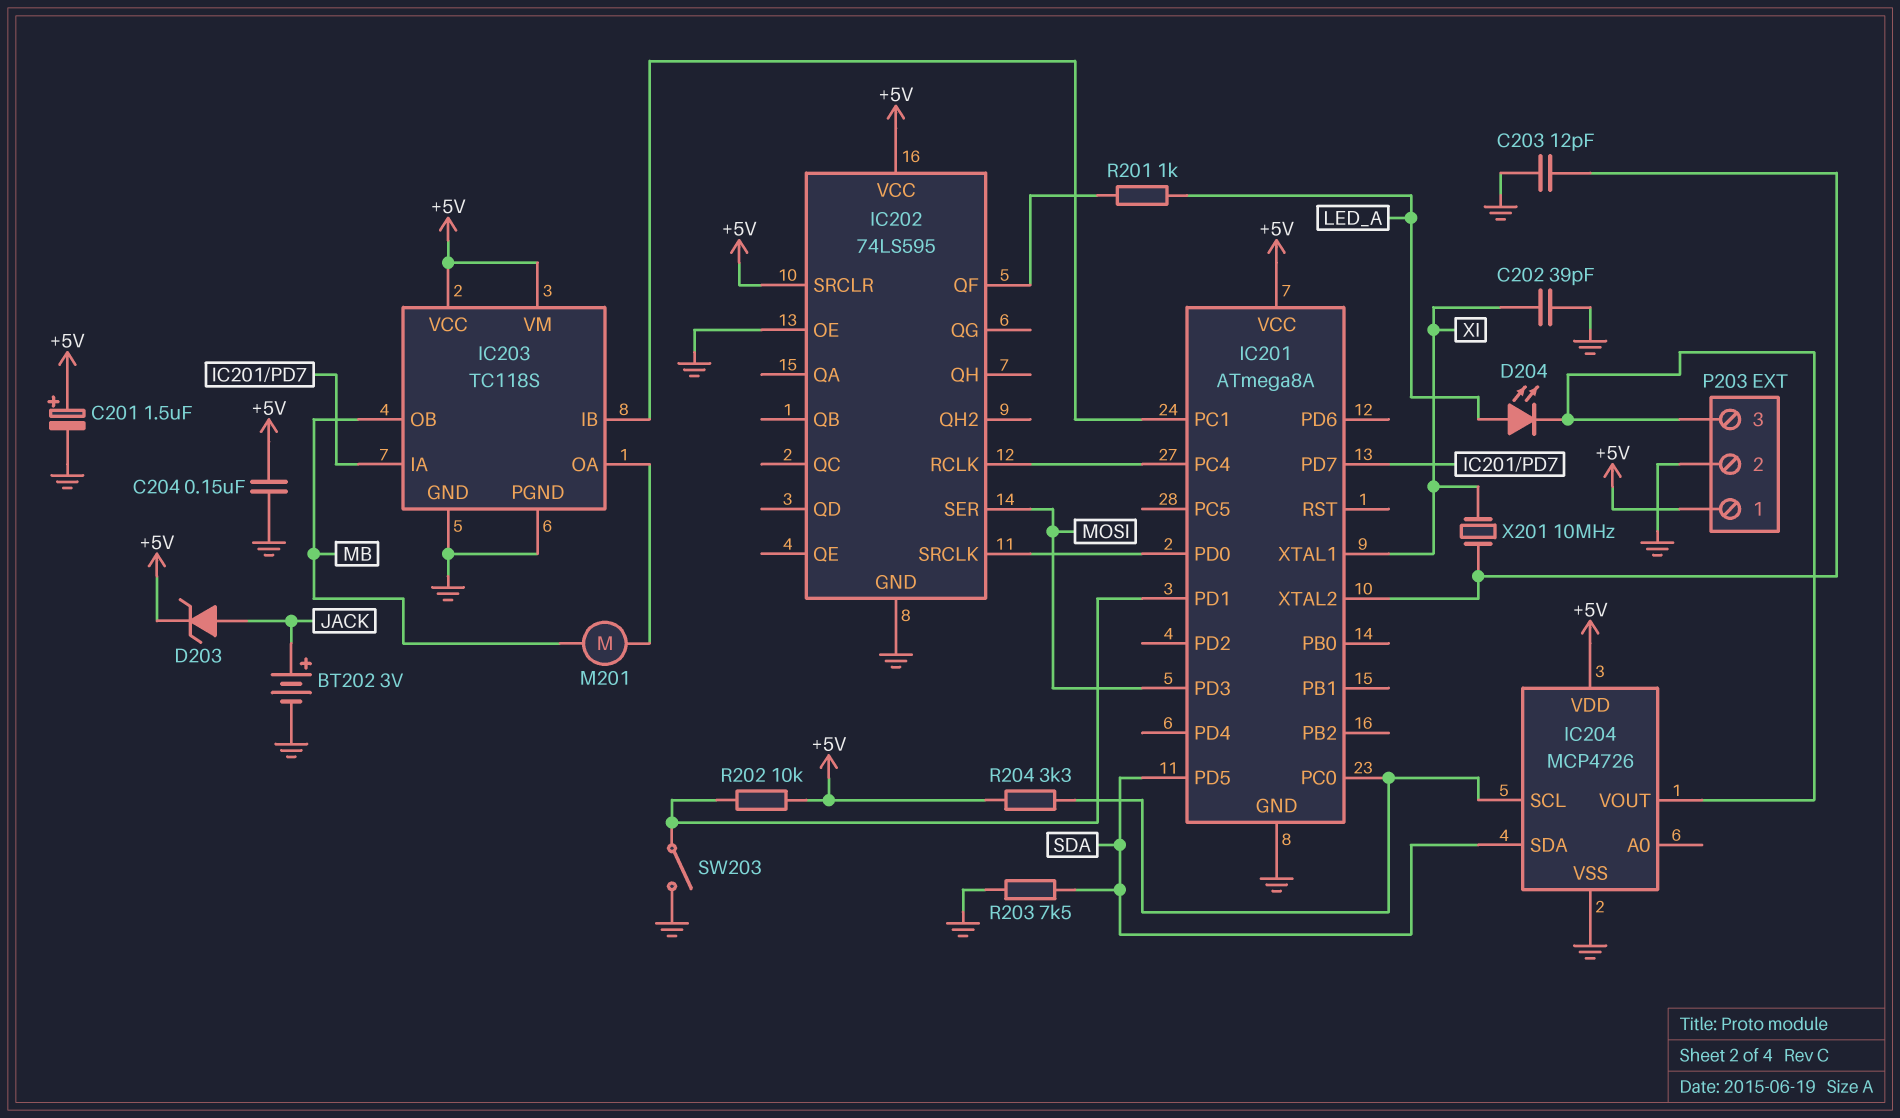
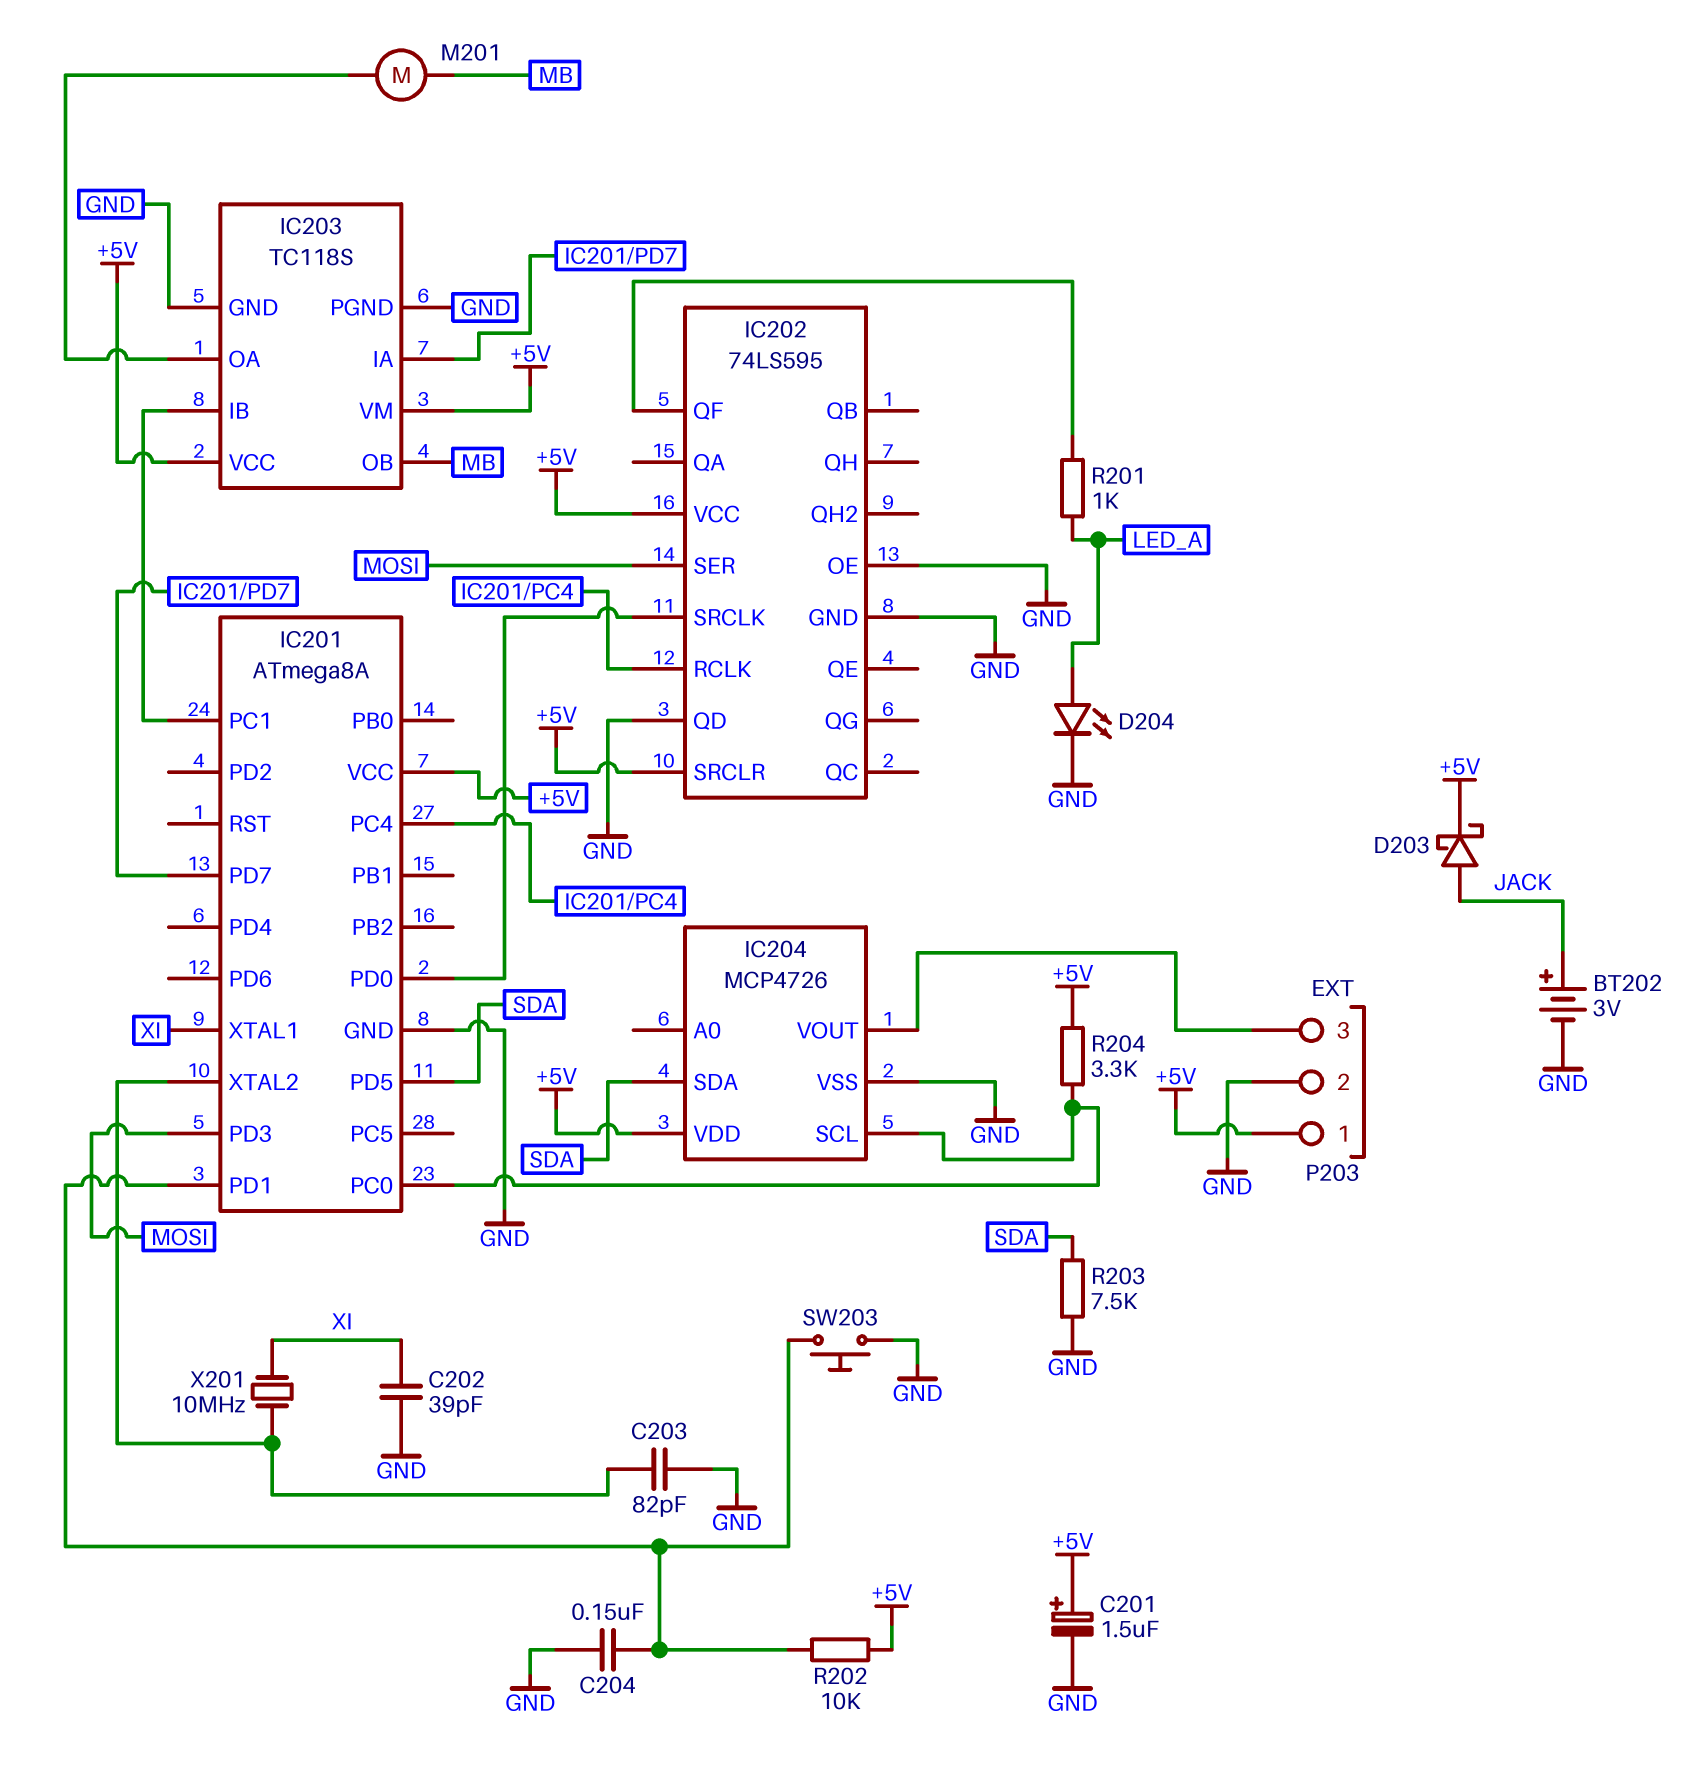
C203: 12pF (GND, IC201/XTAL2) -> 82pF (GND, IC201/XTAL2)
C204: 150nF (+5V, GND) -> 150nF (GND, IC201/PD1)
D203: zener (A JACK, K +5V) -> schottky (A JACK, K +5V)
D204: LED (A LED_A, K IC204/VOUT) -> LED (A LED_A, K GND)
IC202 pin QD: none -> GND
SW203: switch (GND, IC201/PD1) -> button (GND, IC201/PD1)

